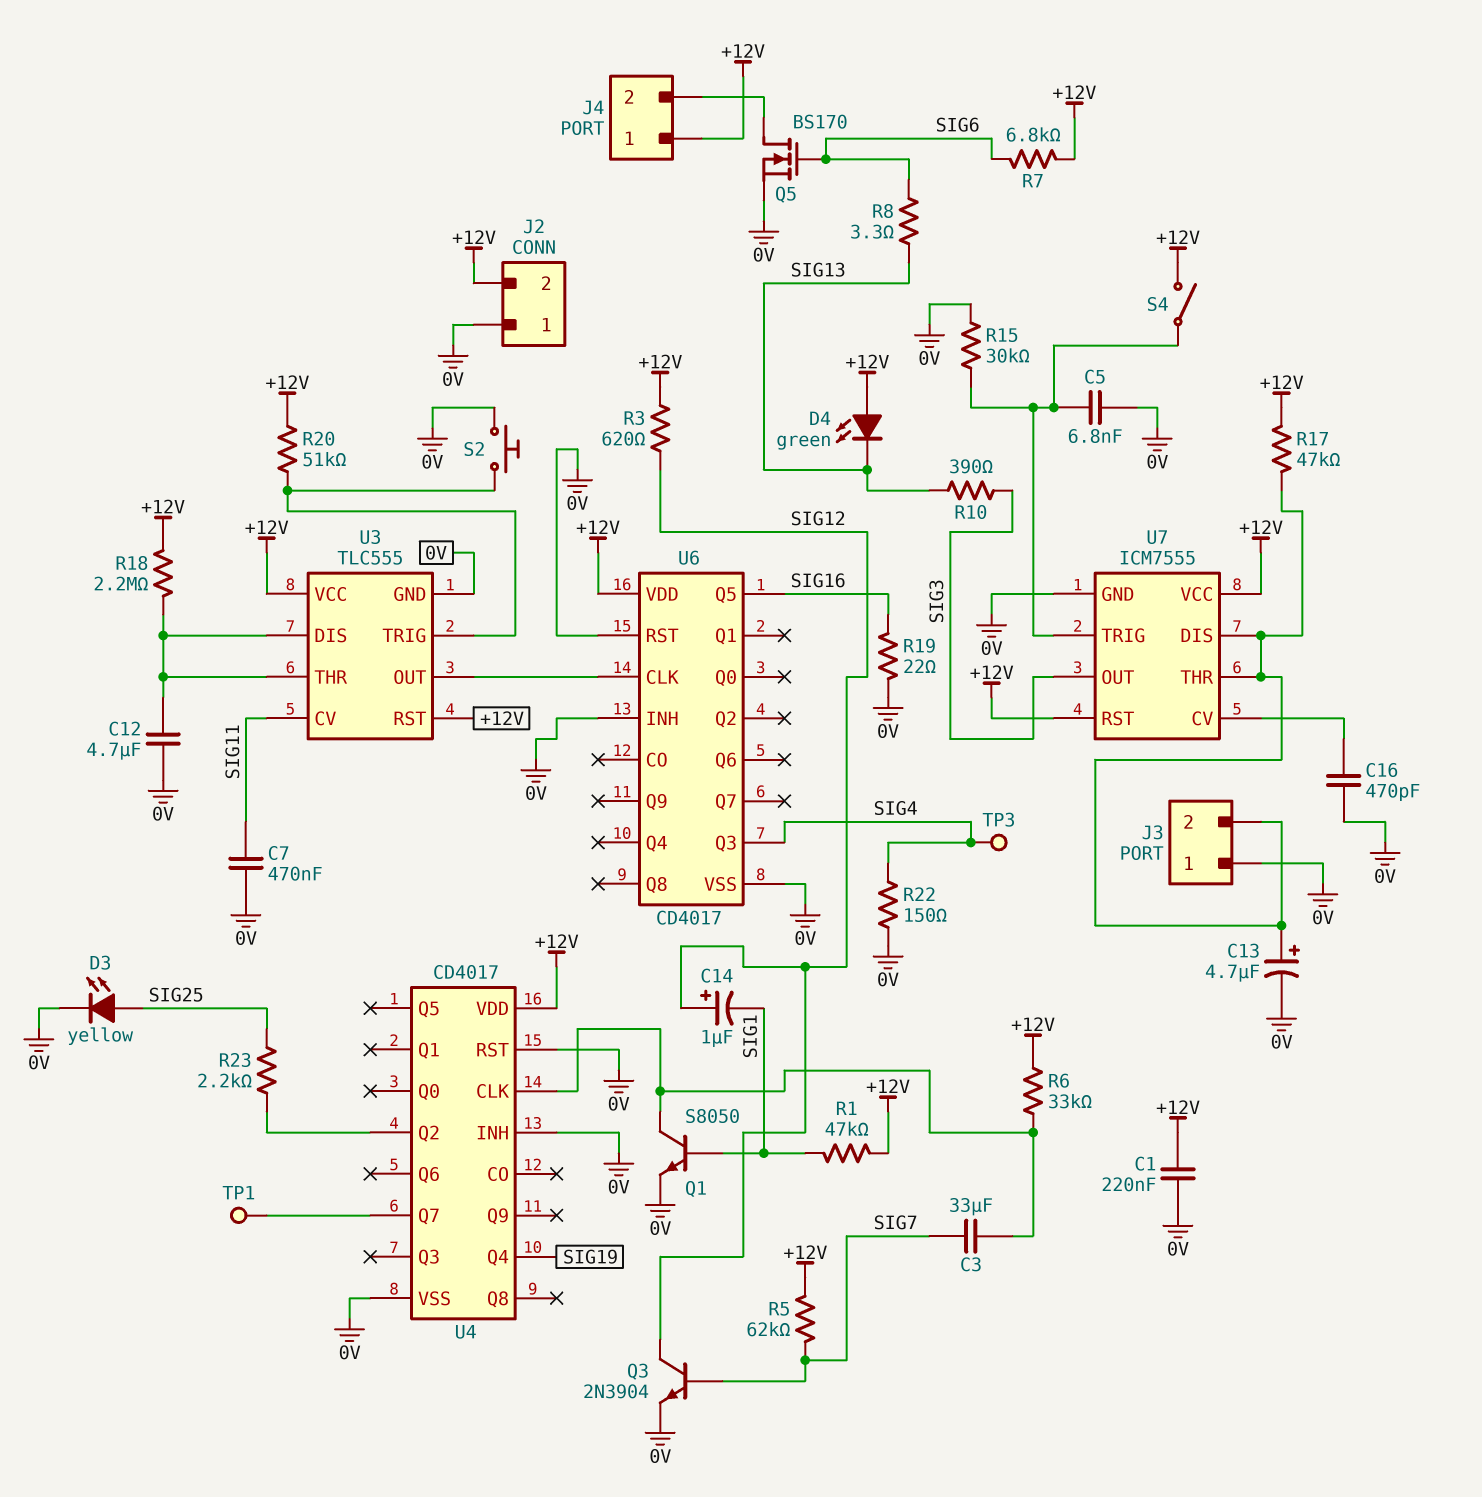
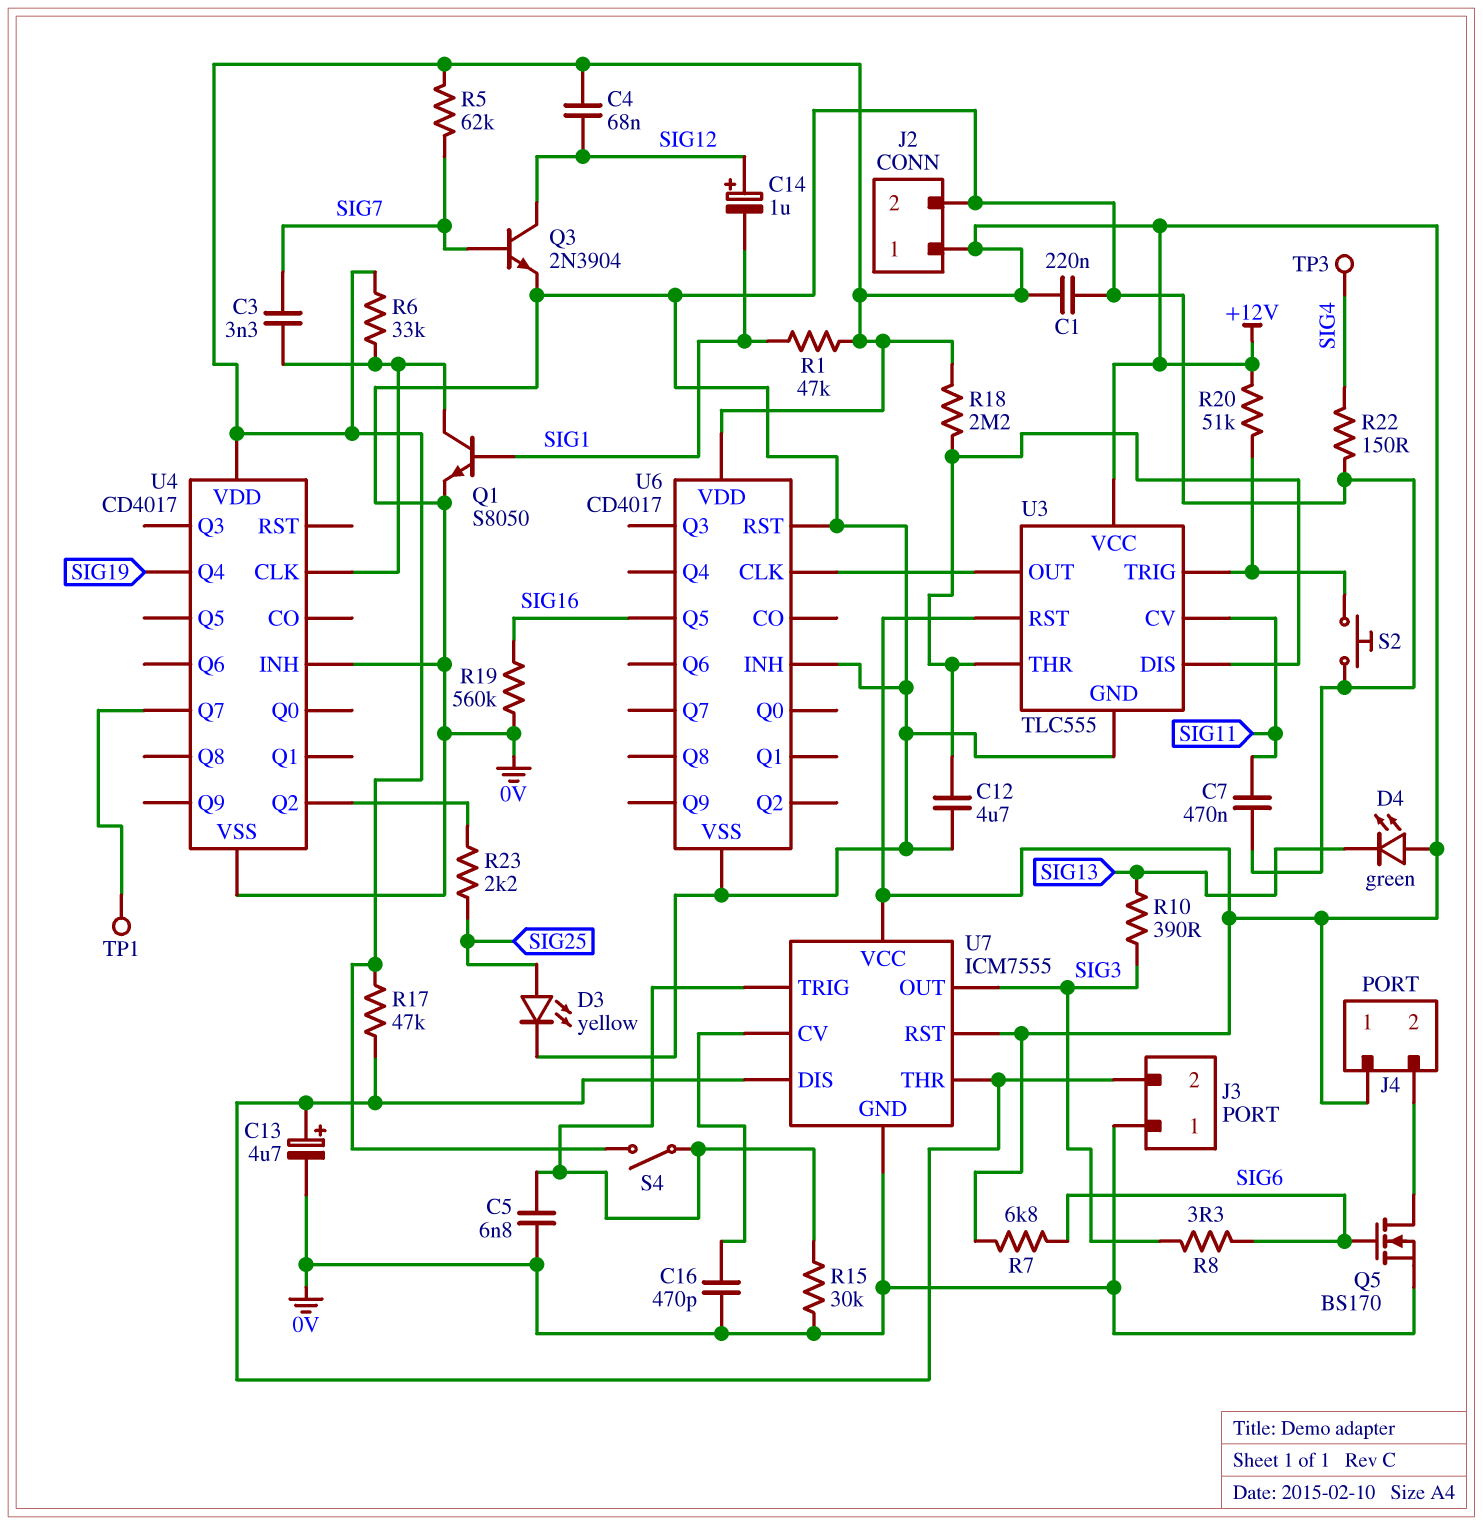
C3: 33uF (SIG7, U4/CLK) -> 3.3nF (SIG7, U4/CLK)
C4: none -> 68nF (+12V, SIG12)
J2 pin 1: 0V -> +12V
J2 pin 2: +12V -> 0V
R3: 620 (+12V, SIG12) -> none
R8: 3.3 (SIG6, SIG13) -> 3.3 (SIG3, SIG6)
R19: 22 (0V, SIG16) -> 560k (0V, SIG16)
U4 pin RST: 0V -> none
U6 pin Q3: SIG4 -> none

